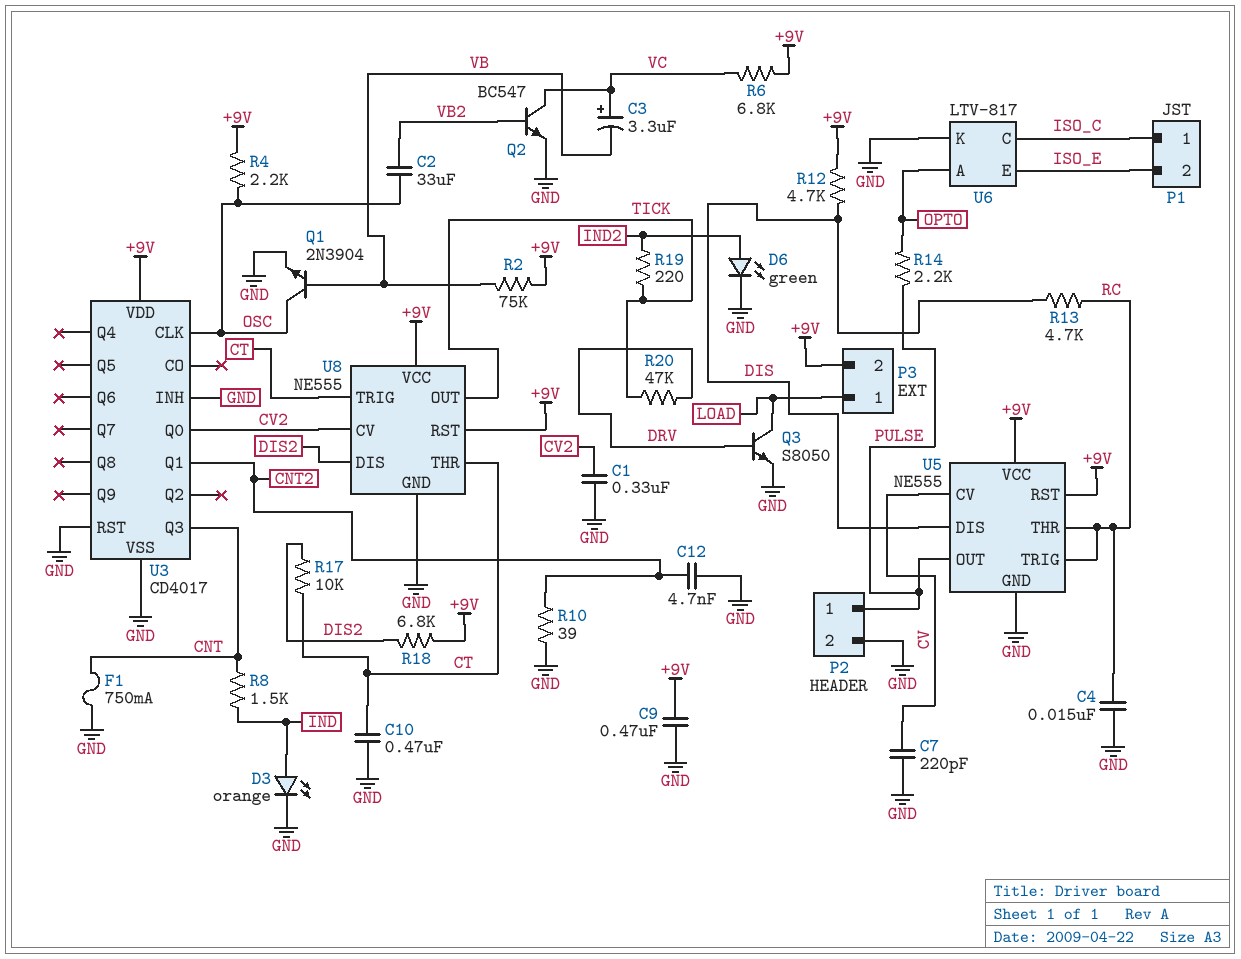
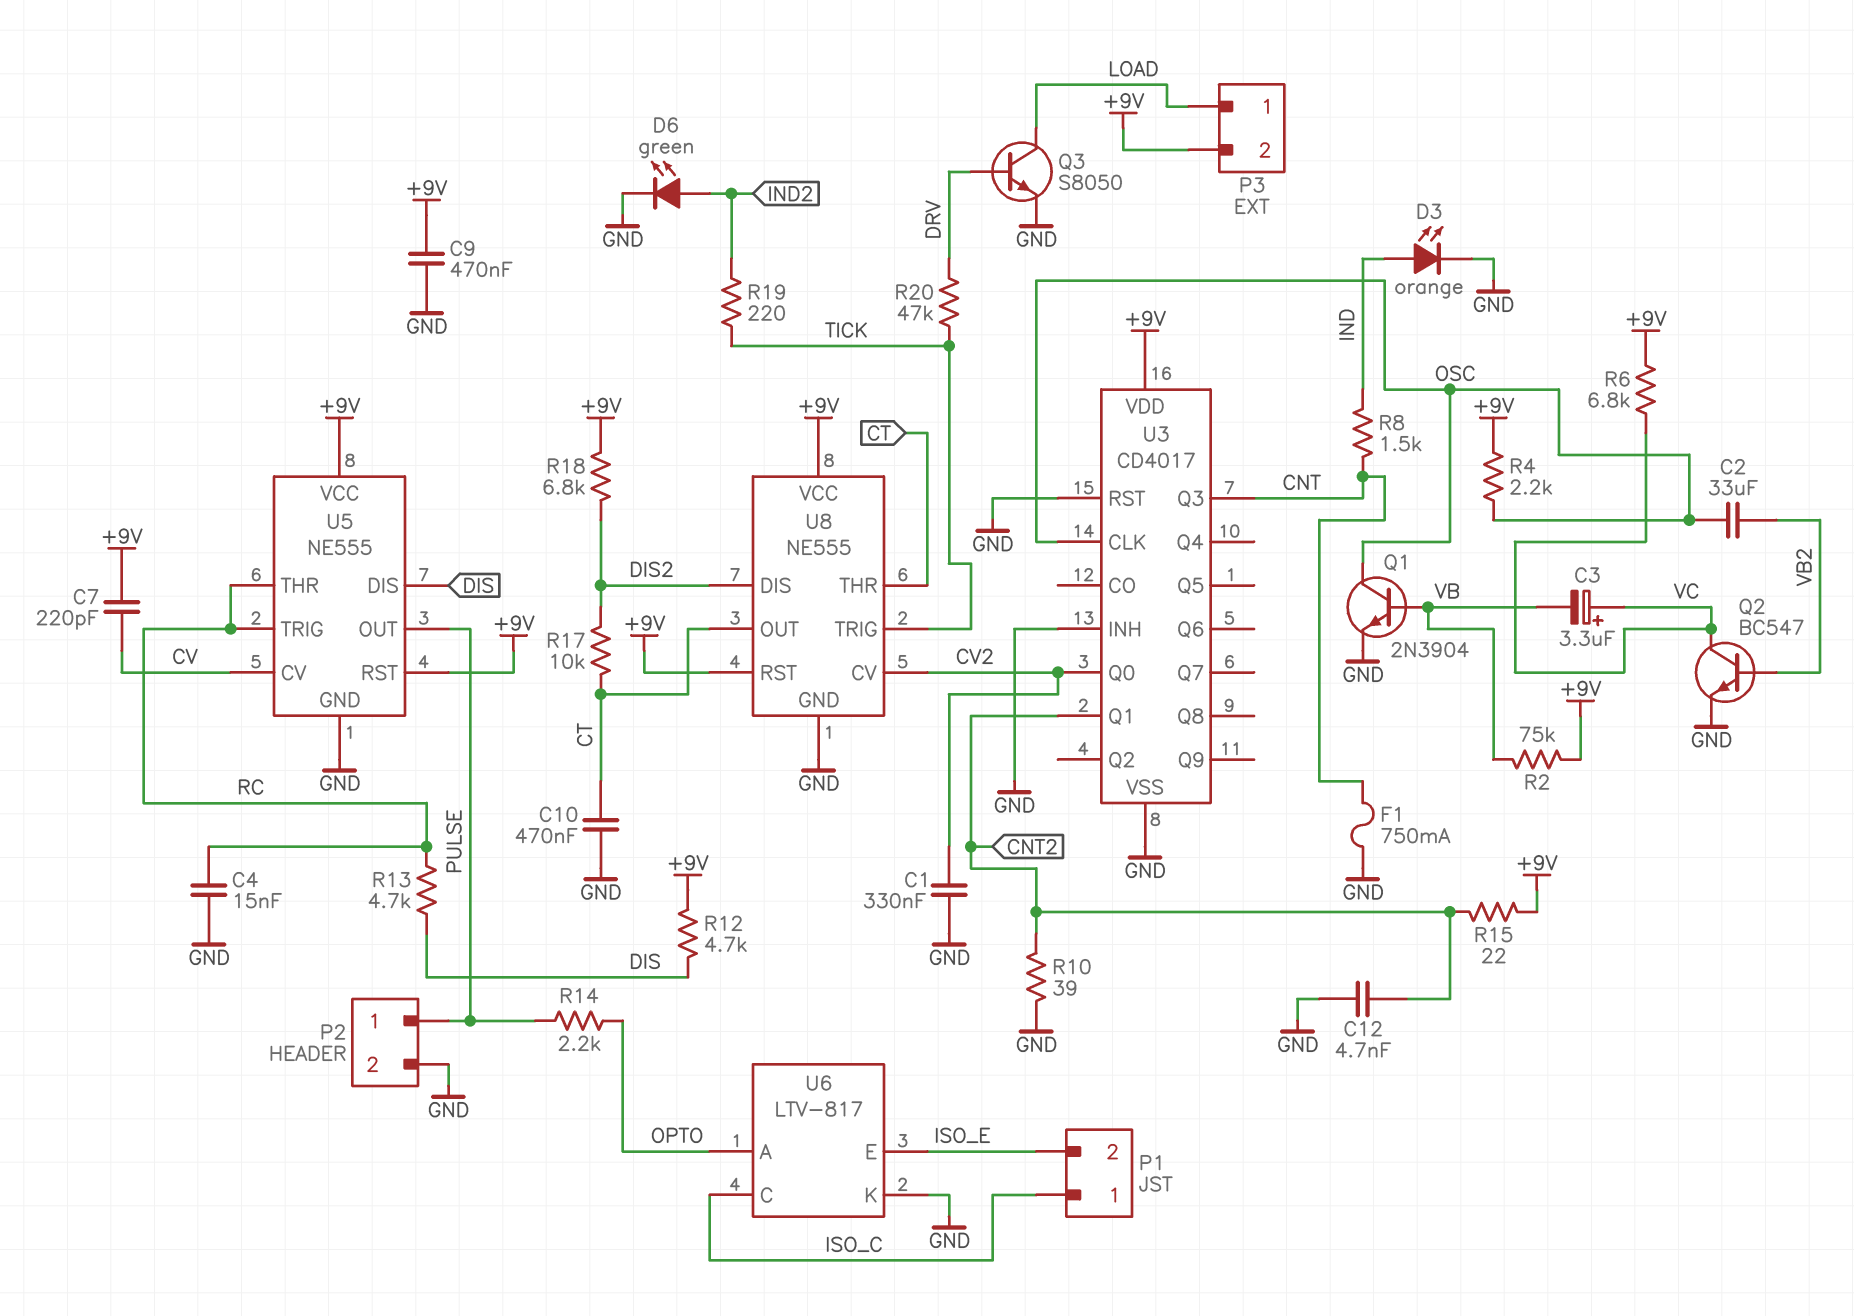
C7: 220pF (CV, GND) -> 220pF (+9V, CV)
R15: none -> 22 (+9V, CNT2)
U8 pin OUT: TICK -> CT
U8 pin TRIG: CT -> TICK

